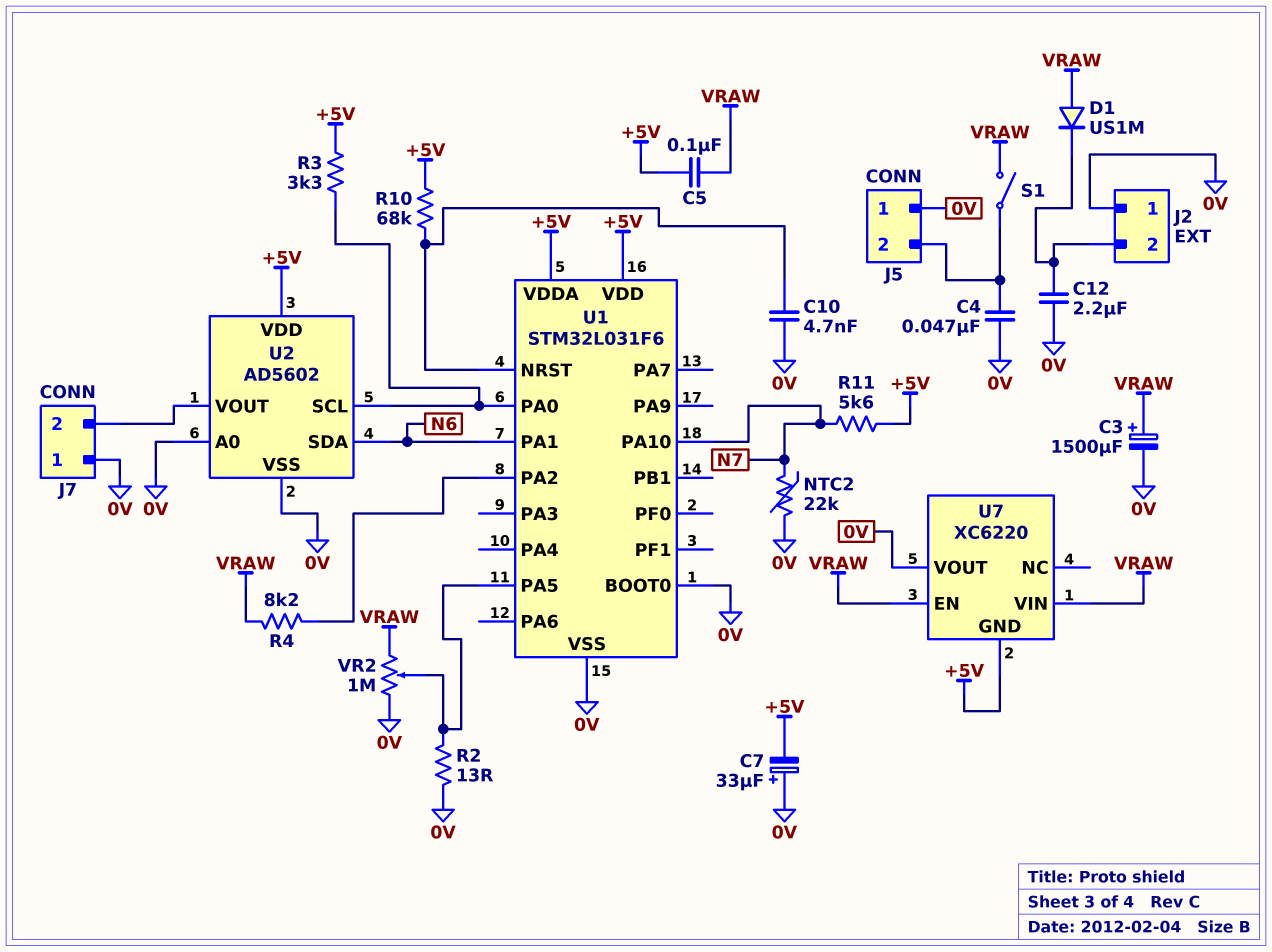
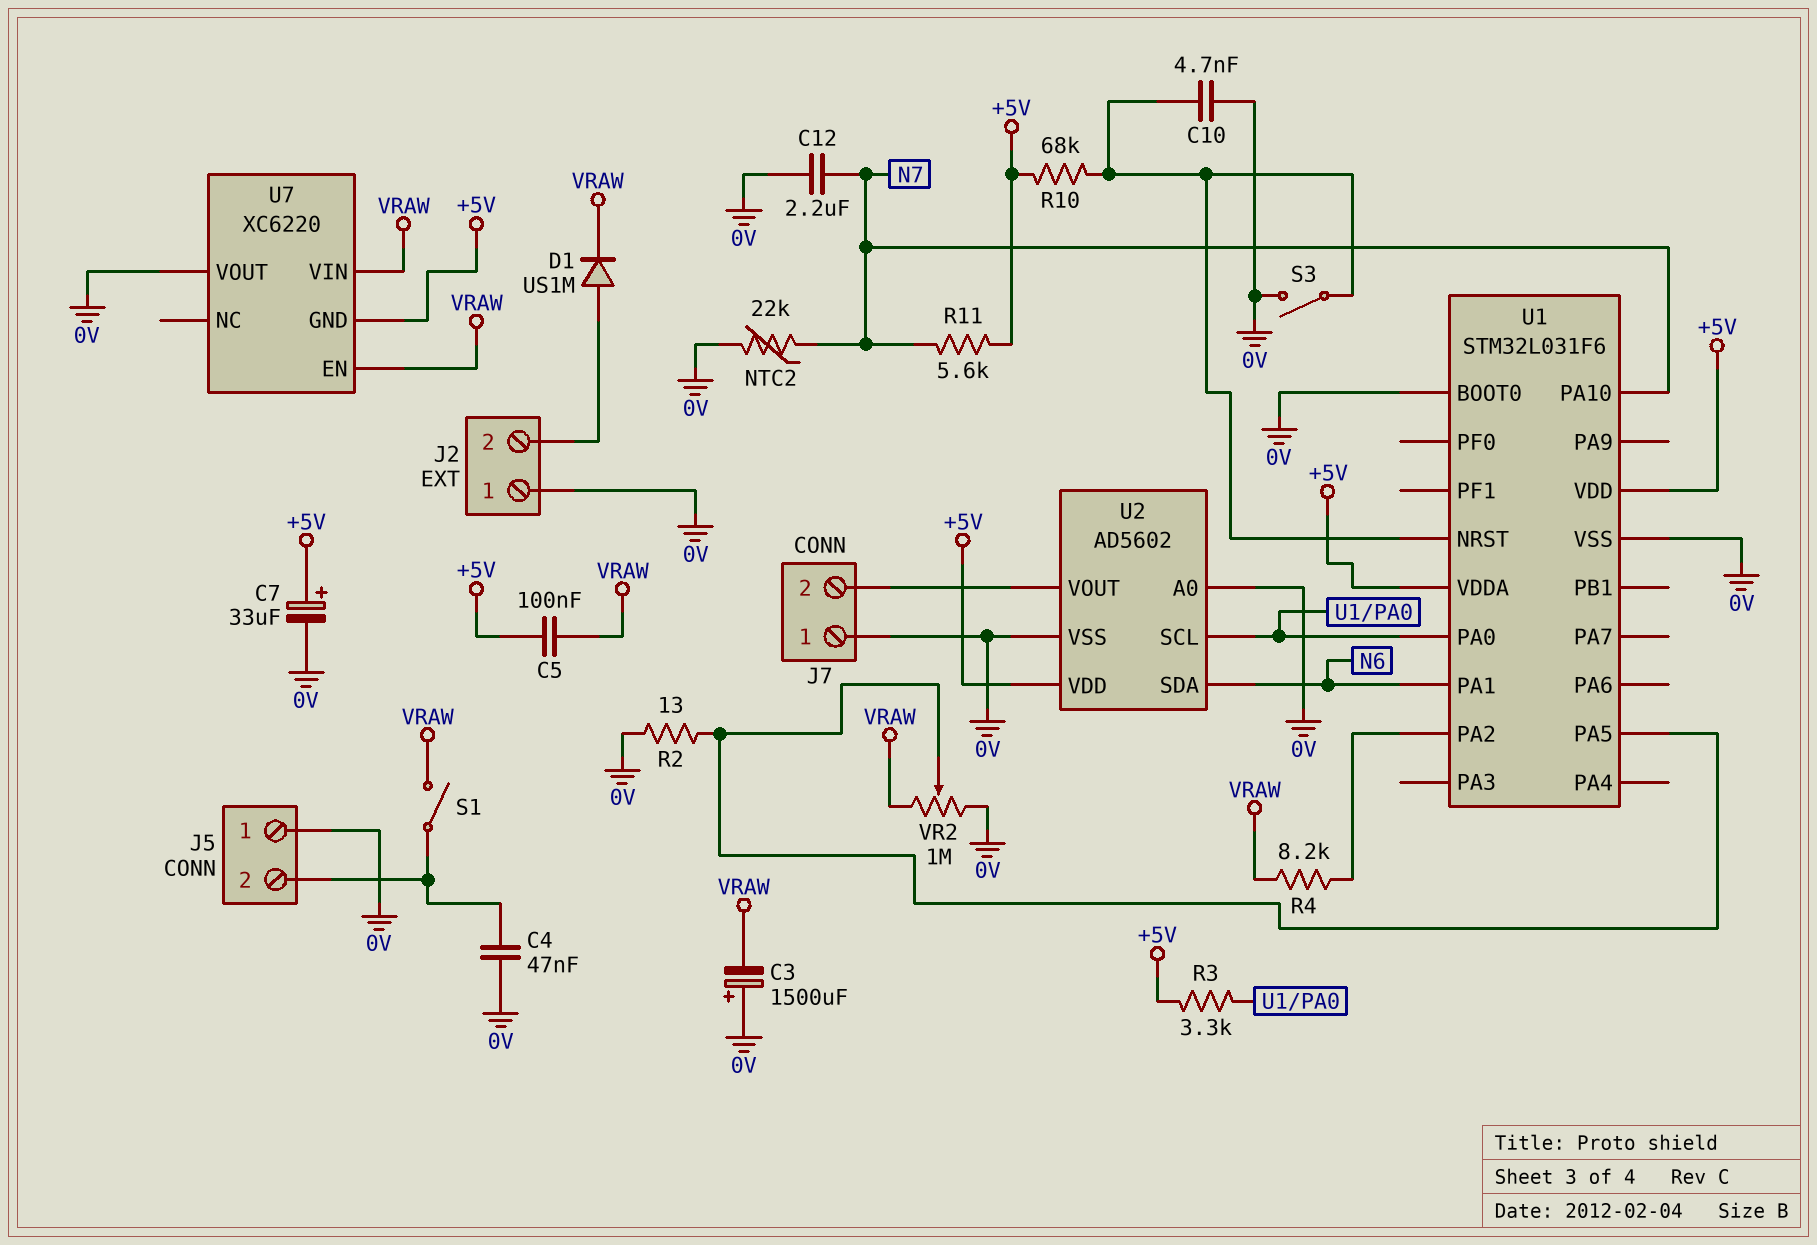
C3: 1500uF (plus VRAW, minus 0V) -> 1500uF (plus 0V, minus VRAW)
C7: 33uF (plus 0V, minus +5V) -> 33uF (plus +5V, minus 0V)
C12: 2.2uF (0V, J2/2) -> 2.2uF (0V, N7)
D1: diode US1M (A VRAW, K J2/2) -> diode US1M (A J2/2, K VRAW)
S3: none -> switch (0V, U1/NRST)

